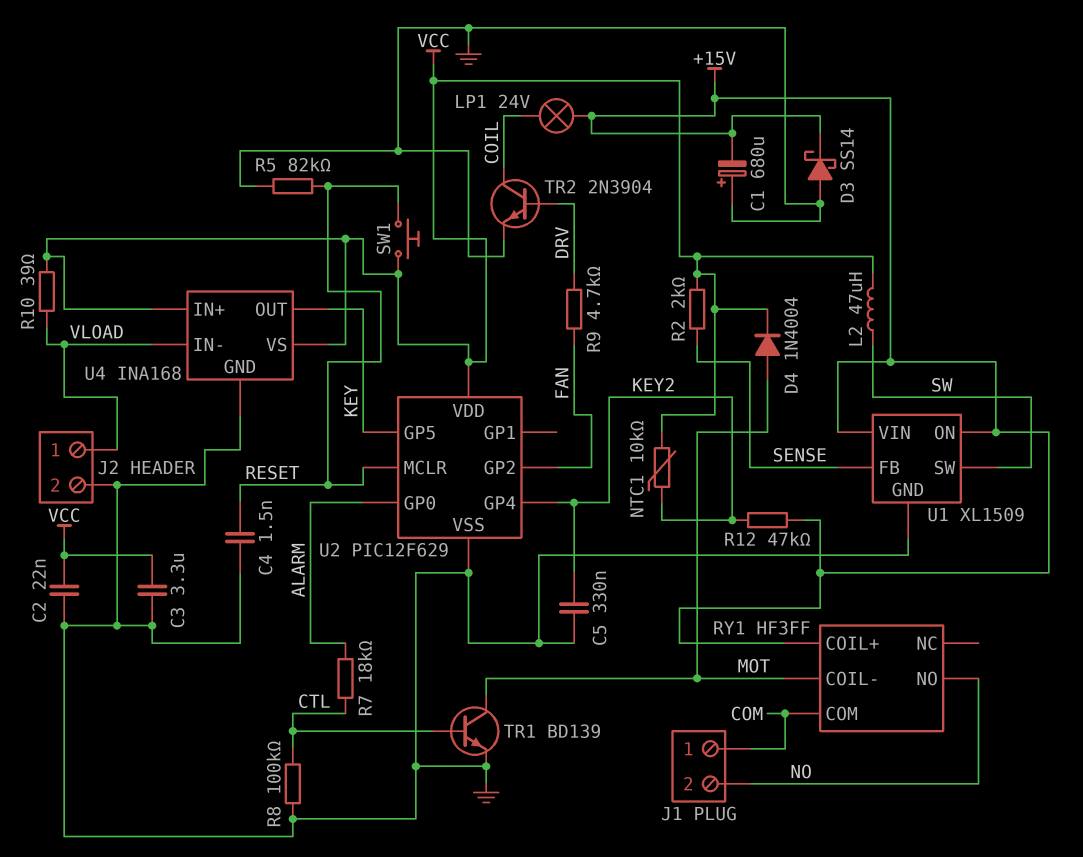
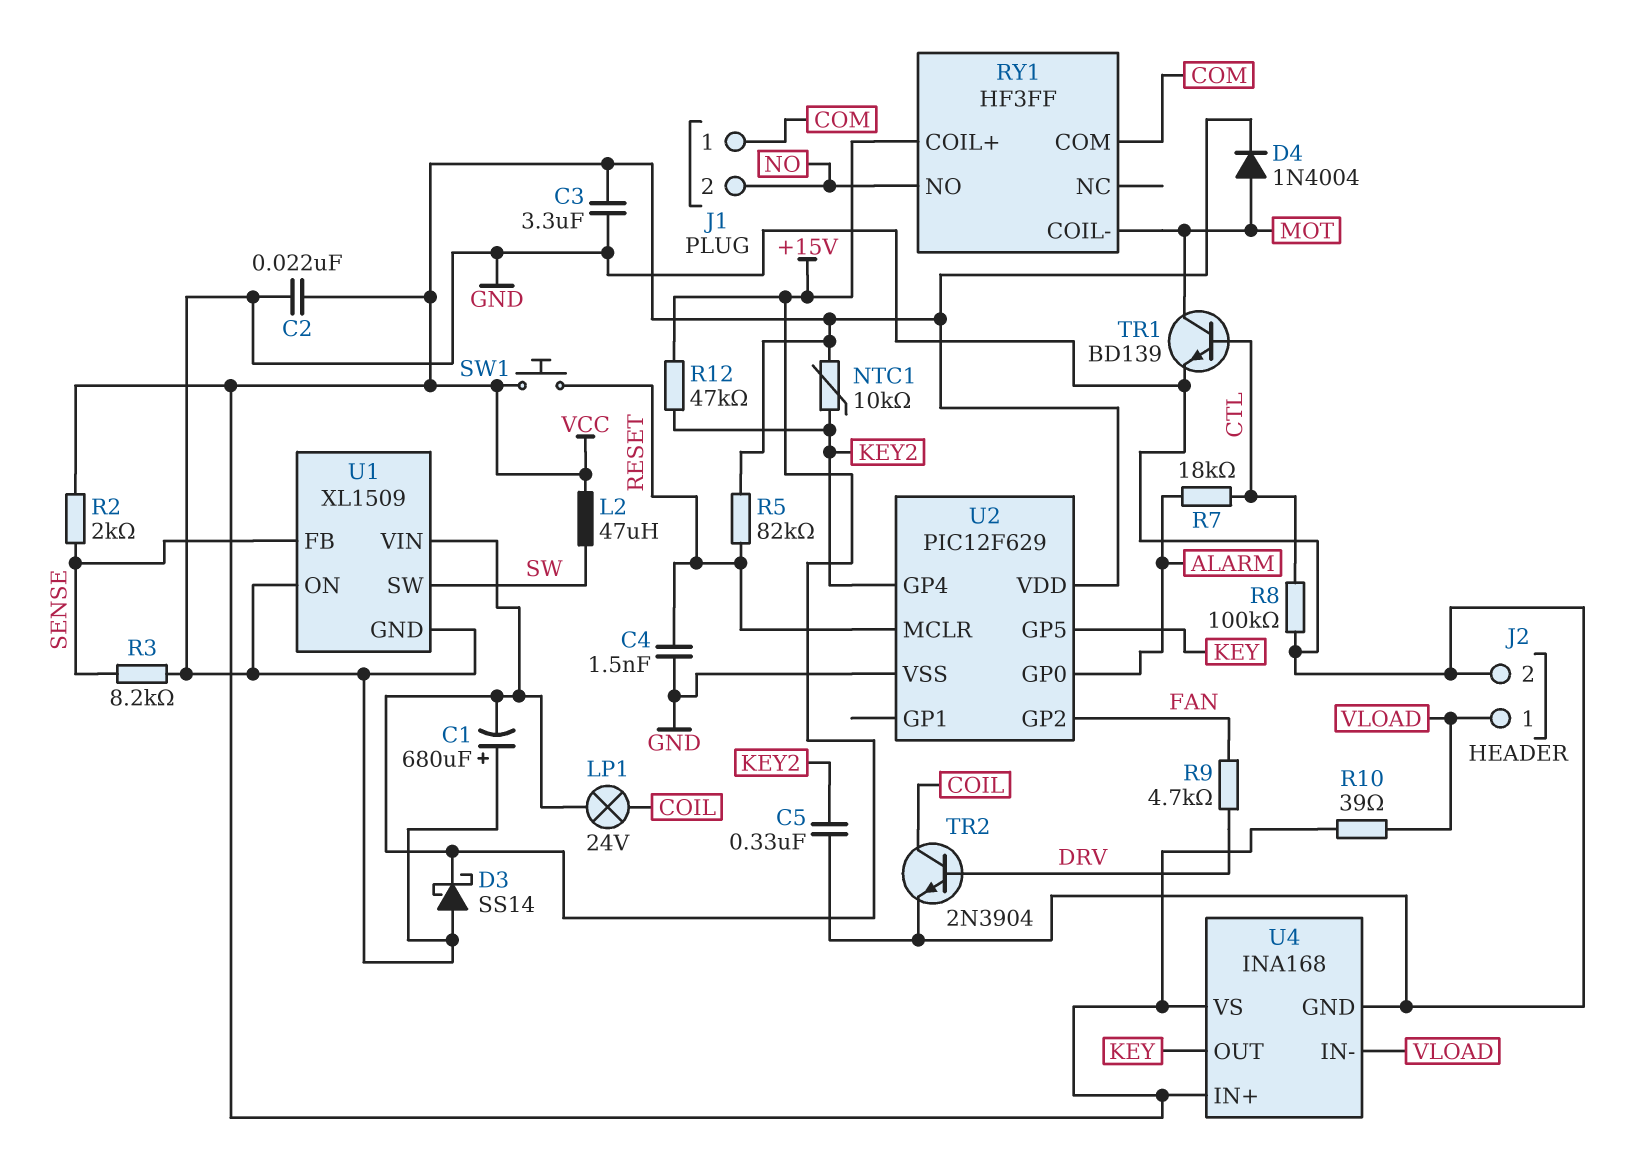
R3: none -> 8.2k (GND, SENSE)
R5: 82k (GND, RESET) -> 82k (RESET, VCC)
U1 pin ON: +15V -> GND

